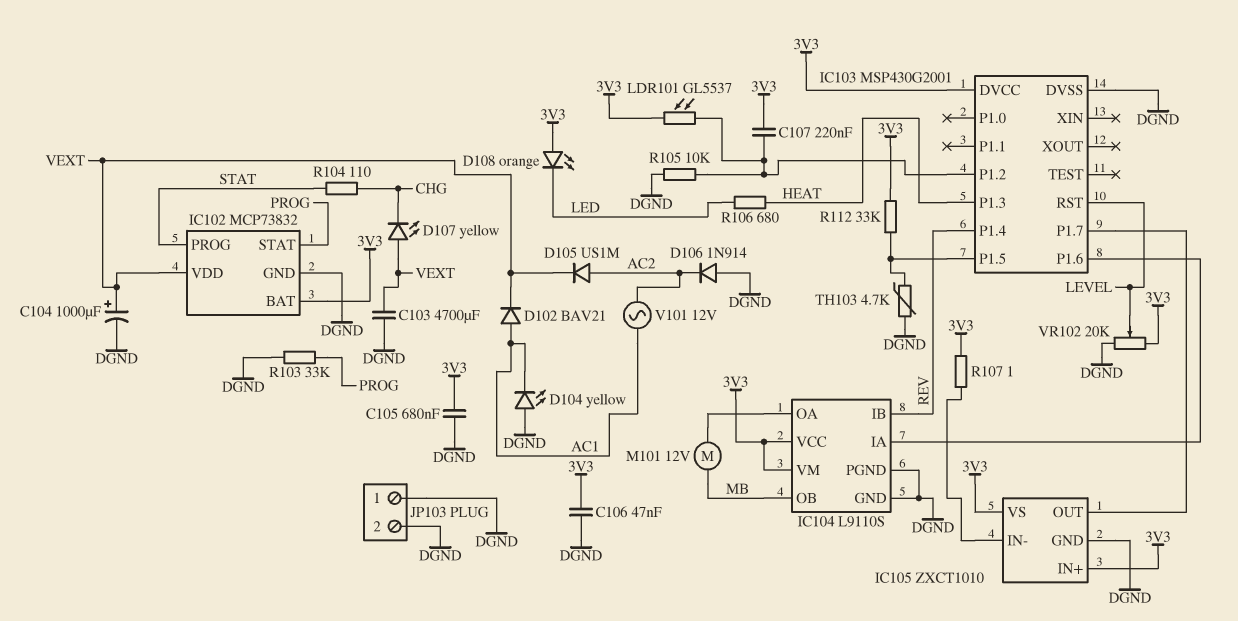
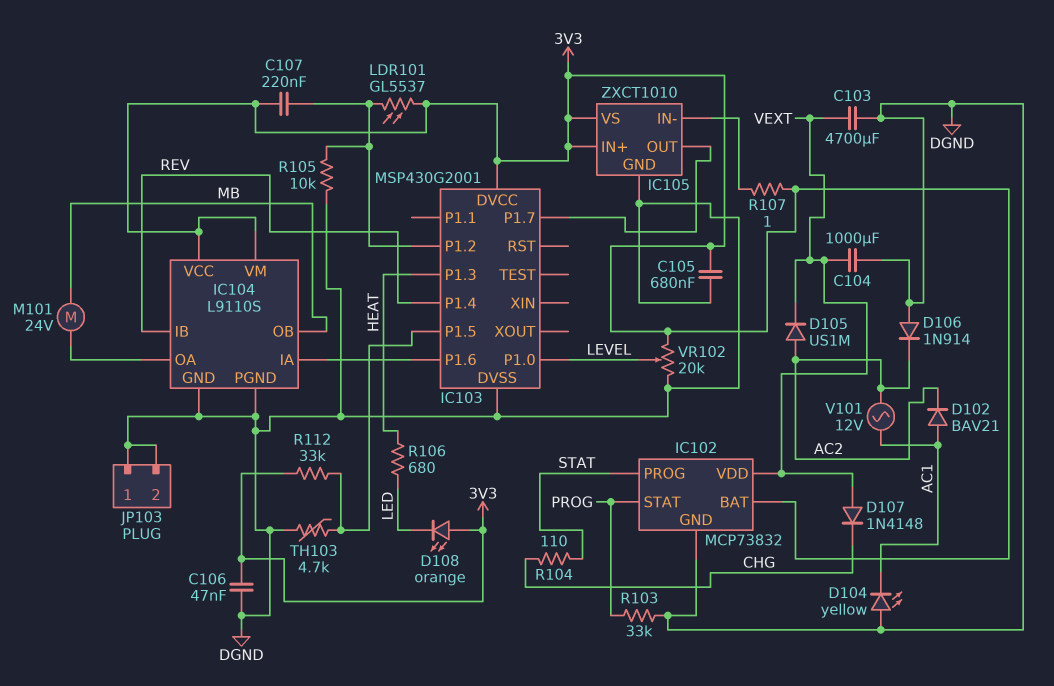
C104: 1000uF (plus VEXT, minus DGND) -> 1000uF (DGND, VEXT)
D102: diode BAV21 (A AC1, K VEXT) -> diode BAV21 (A AC1, K AC2)
D107: LED yellow (A VEXT, K CHG) -> diode 1N4148 (A VEXT, K CHG)
IC103 pin P1.0: none -> LEVEL
IC103 pin RST: LEVEL -> none
M101: motor 12V (IC104/OA, MB) -> motor 24V (IC104/OA, MB)

